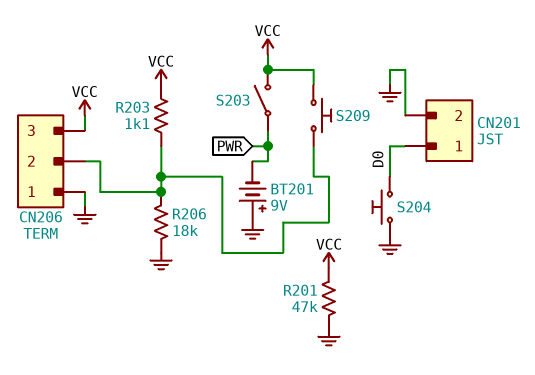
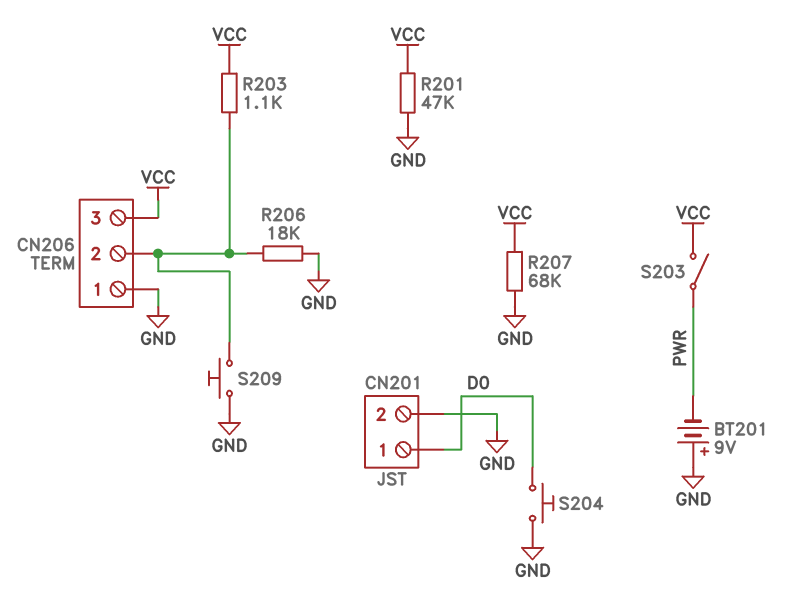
R207: none -> 68k (GND, VCC)
S209: button (CN206/2, VCC) -> button (CN206/2, GND)

